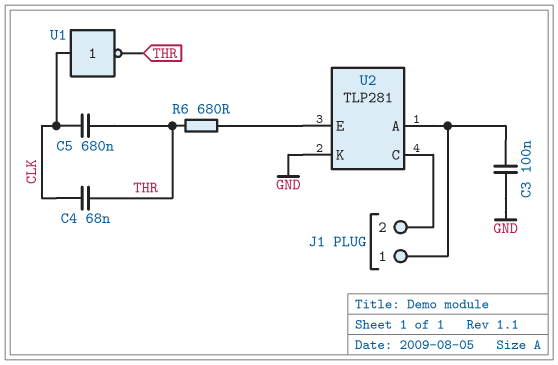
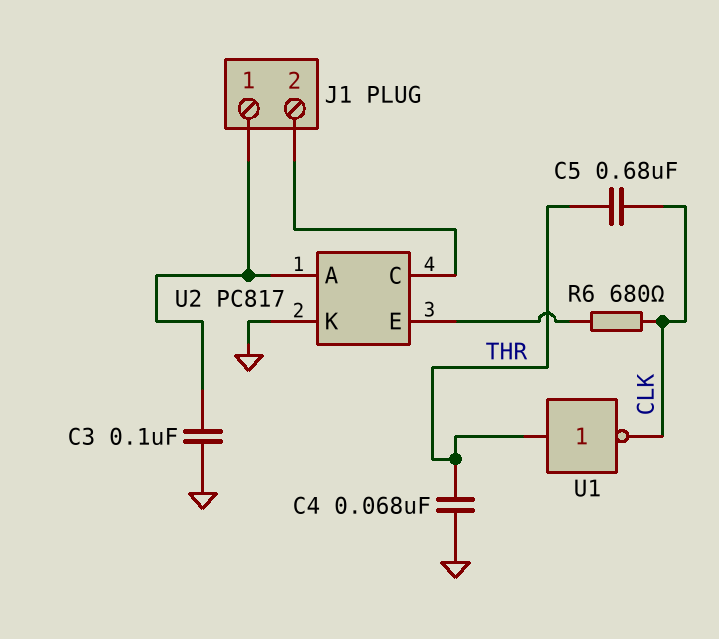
C4: 68nF (CLK, THR) -> 68nF (GND, THR)
R6: 680 (THR, U2/E) -> 680 (CLK, U2/E)
U1: NOT (in CLK, out THR) -> NOT (in THR, out CLK)
U2: TLP281 -> PC817

